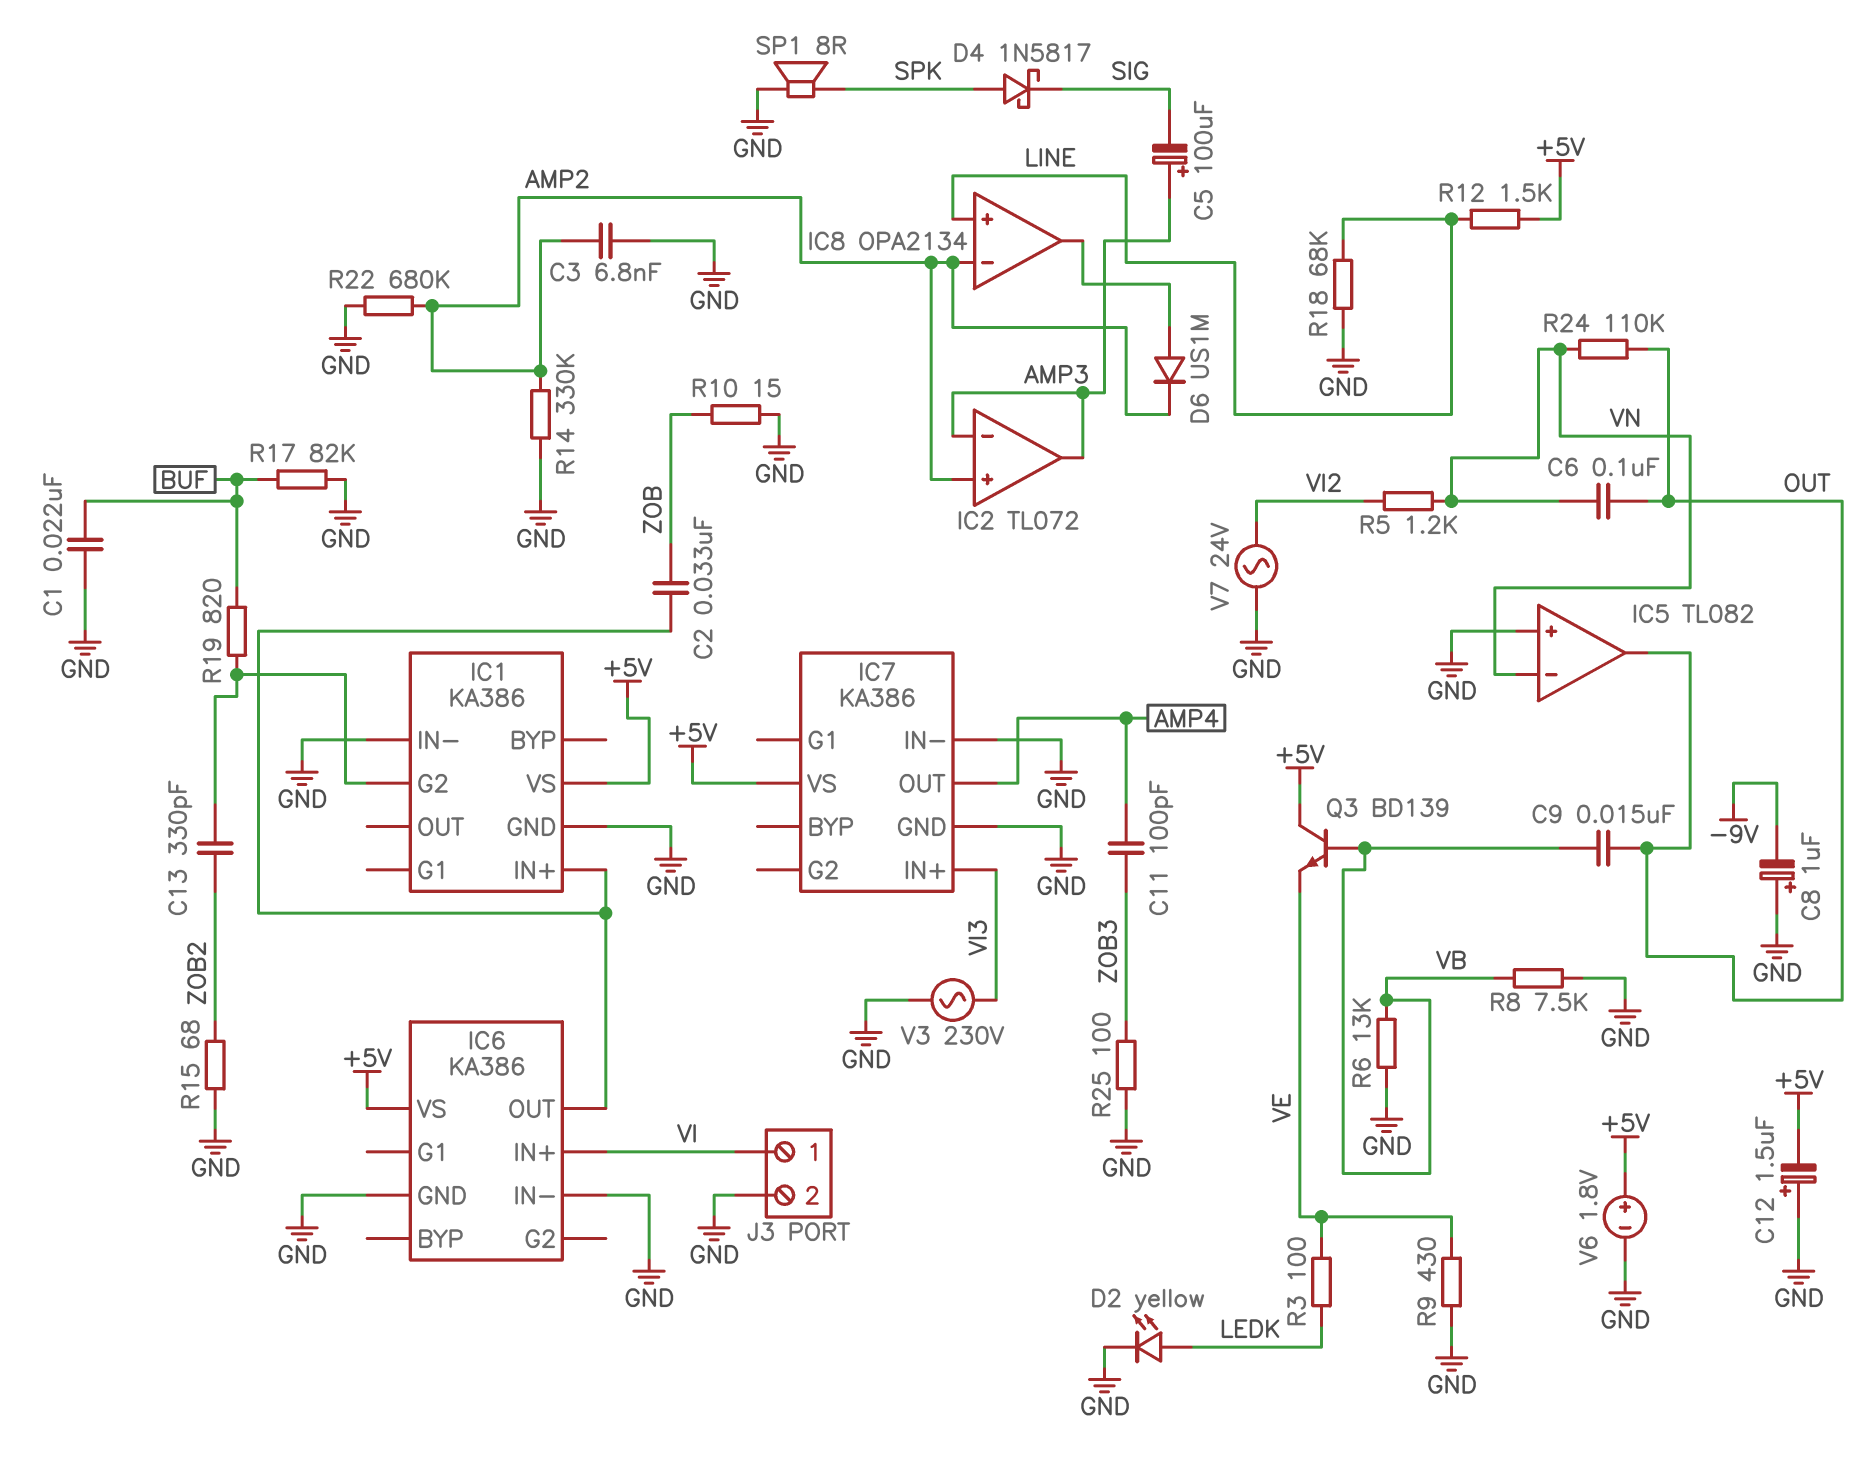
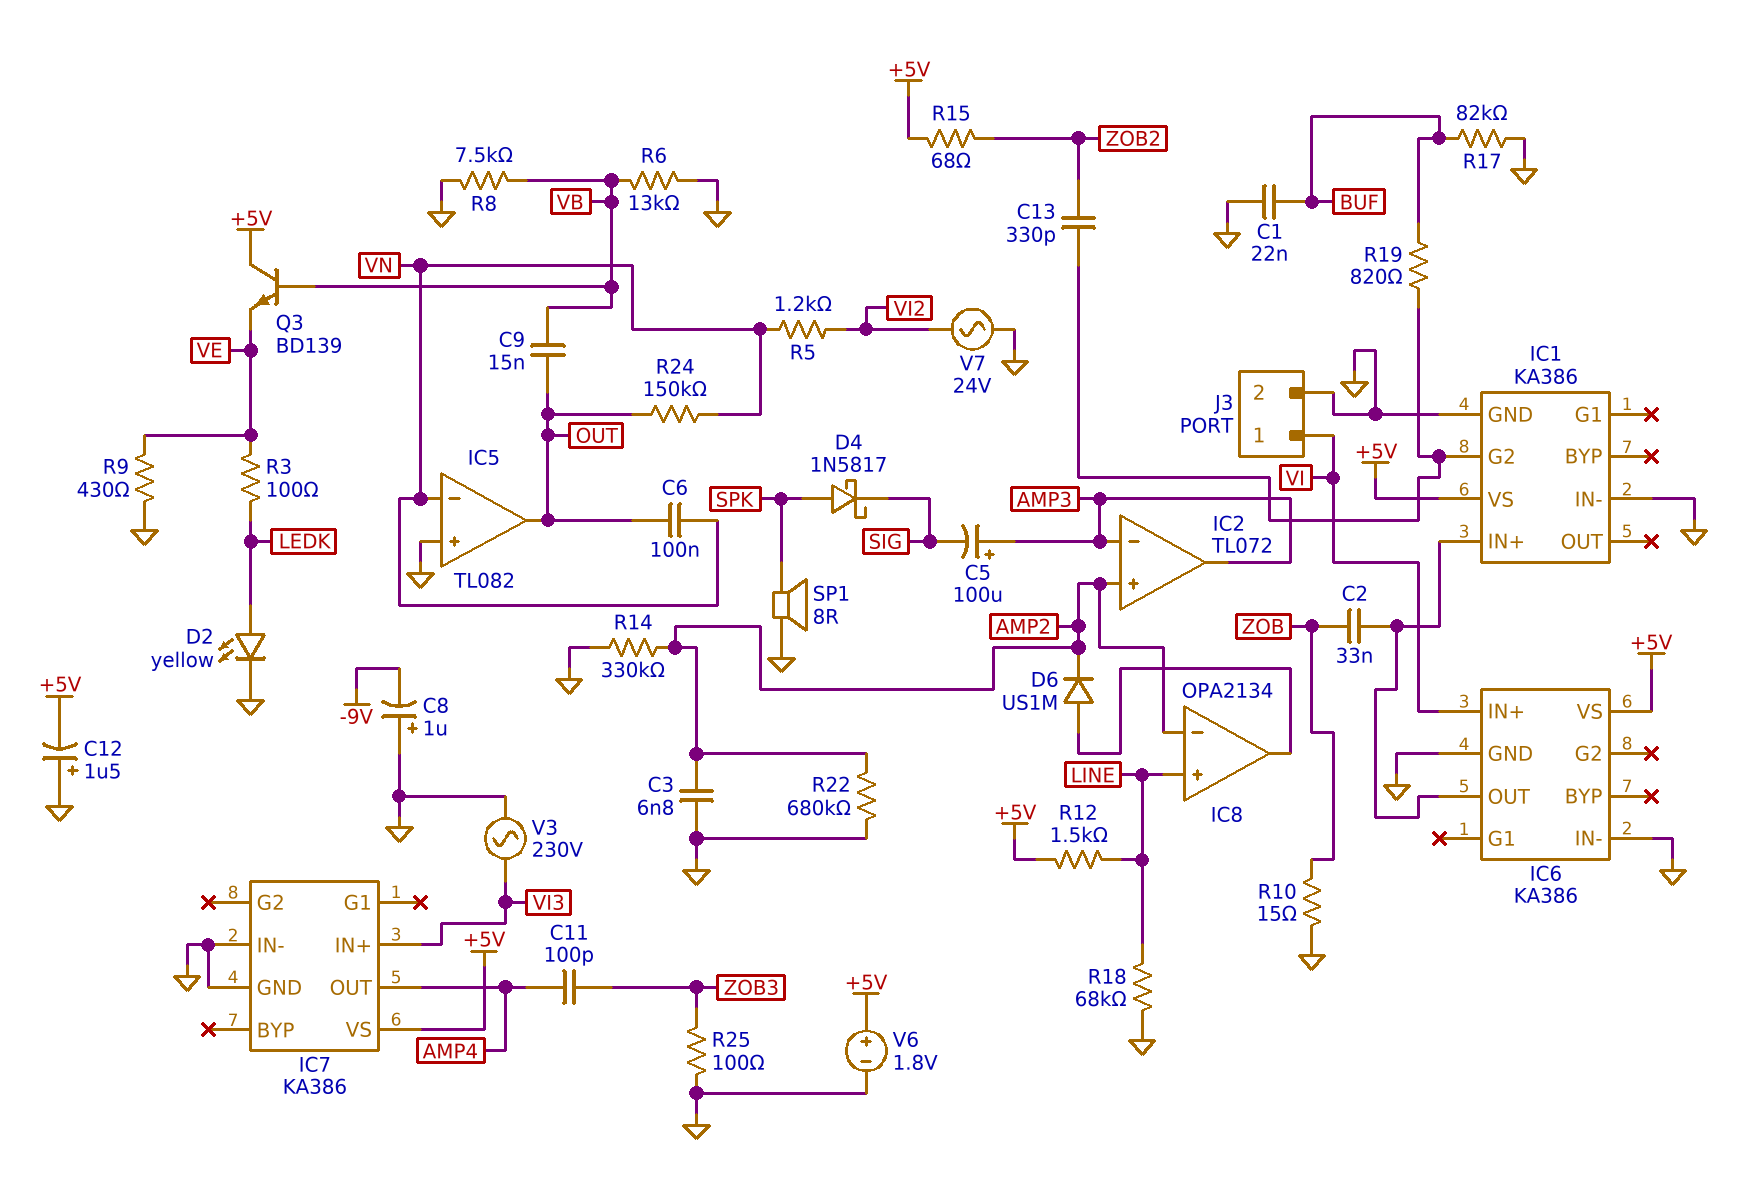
R15: 68 (GND, ZOB2) -> 68 (+5V, ZOB2)
R24: 110k (OUT, VN) -> 150k (OUT, VN)

